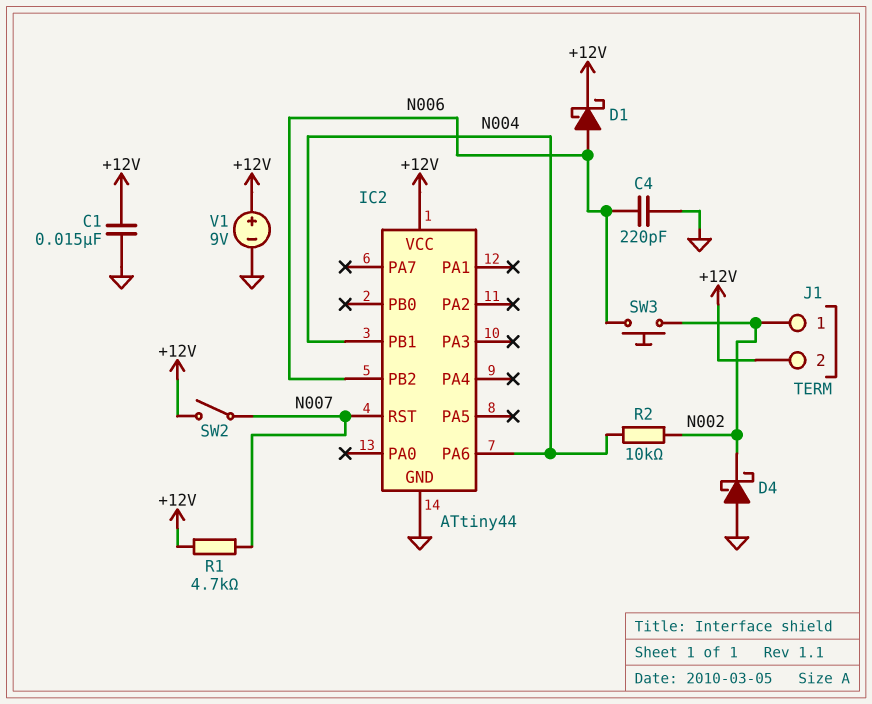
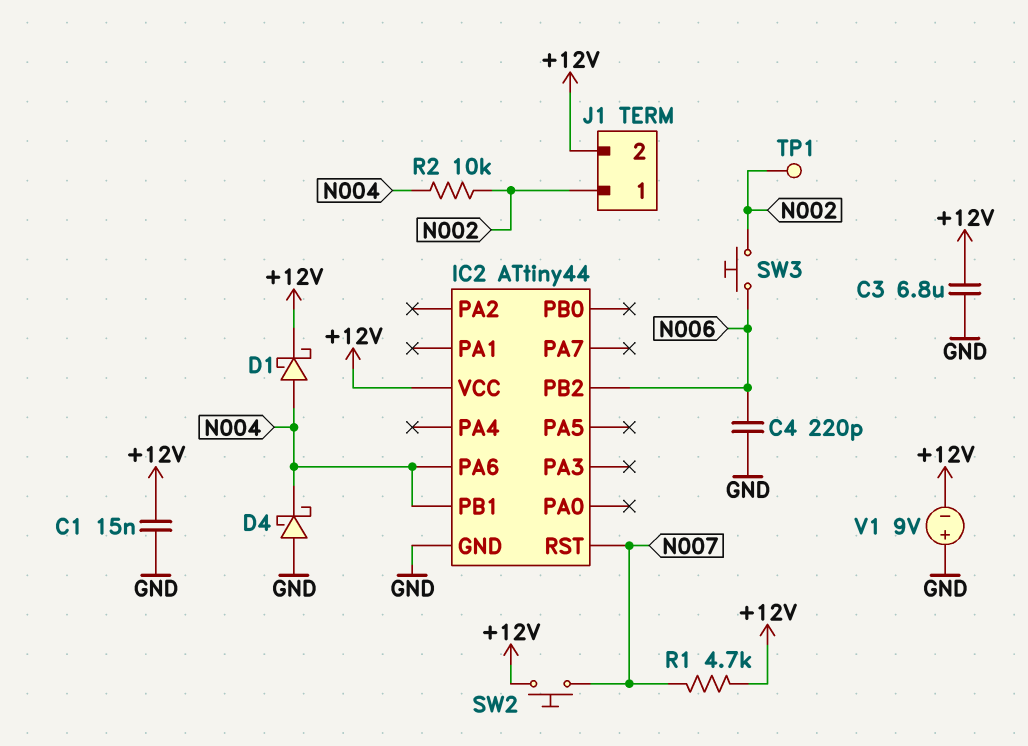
C3: none -> 6.8uF (+12V, GND)
D1: schottky (A N006, K +12V) -> schottky (A N004, K +12V)
D4: schottky (A GND, K N002) -> schottky (A GND, K N004)
SW2: switch (+12V, N007) -> button (+12V, N007)
TP1: none -> test point (N002)
V1: 9V (plus +12V, minus GND) -> 9V (plus GND, minus +12V)

